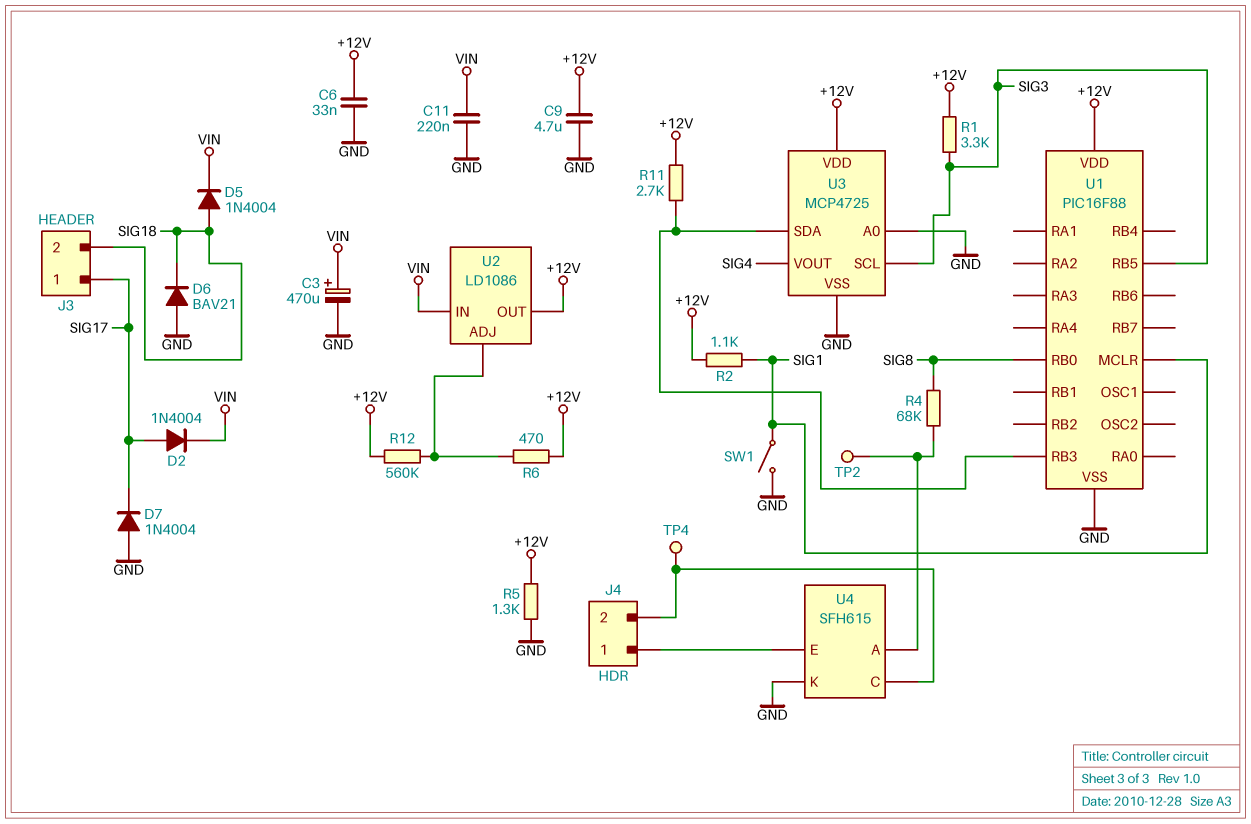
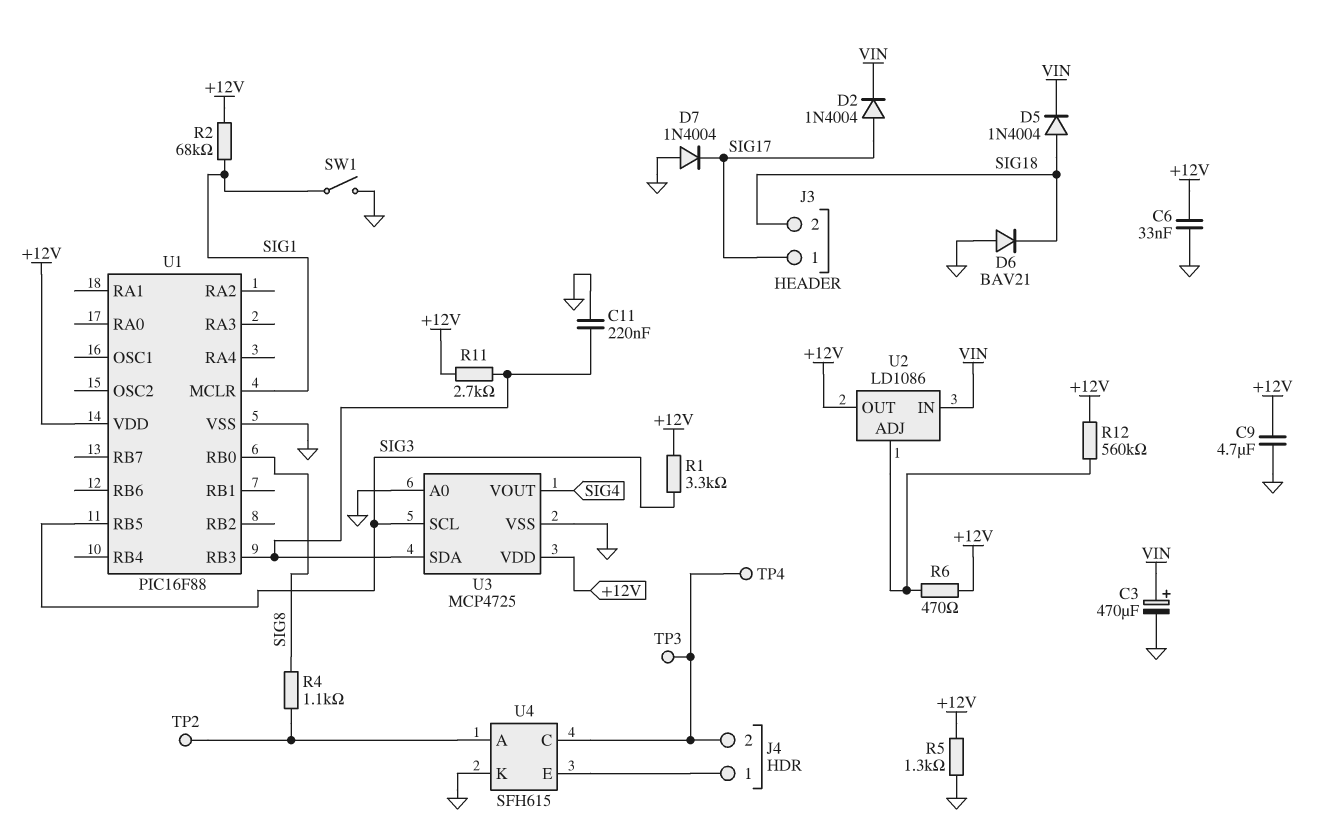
C11: 220nF (GND, VIN) -> 220nF (GND, U1/RB3)
R2: 1.1k (+12V, SIG1) -> 68k (+12V, SIG1)
R4: 68k (SIG8, U4/A) -> 1.1k (SIG8, U4/A)
TP3: none -> test point (J4/2)

